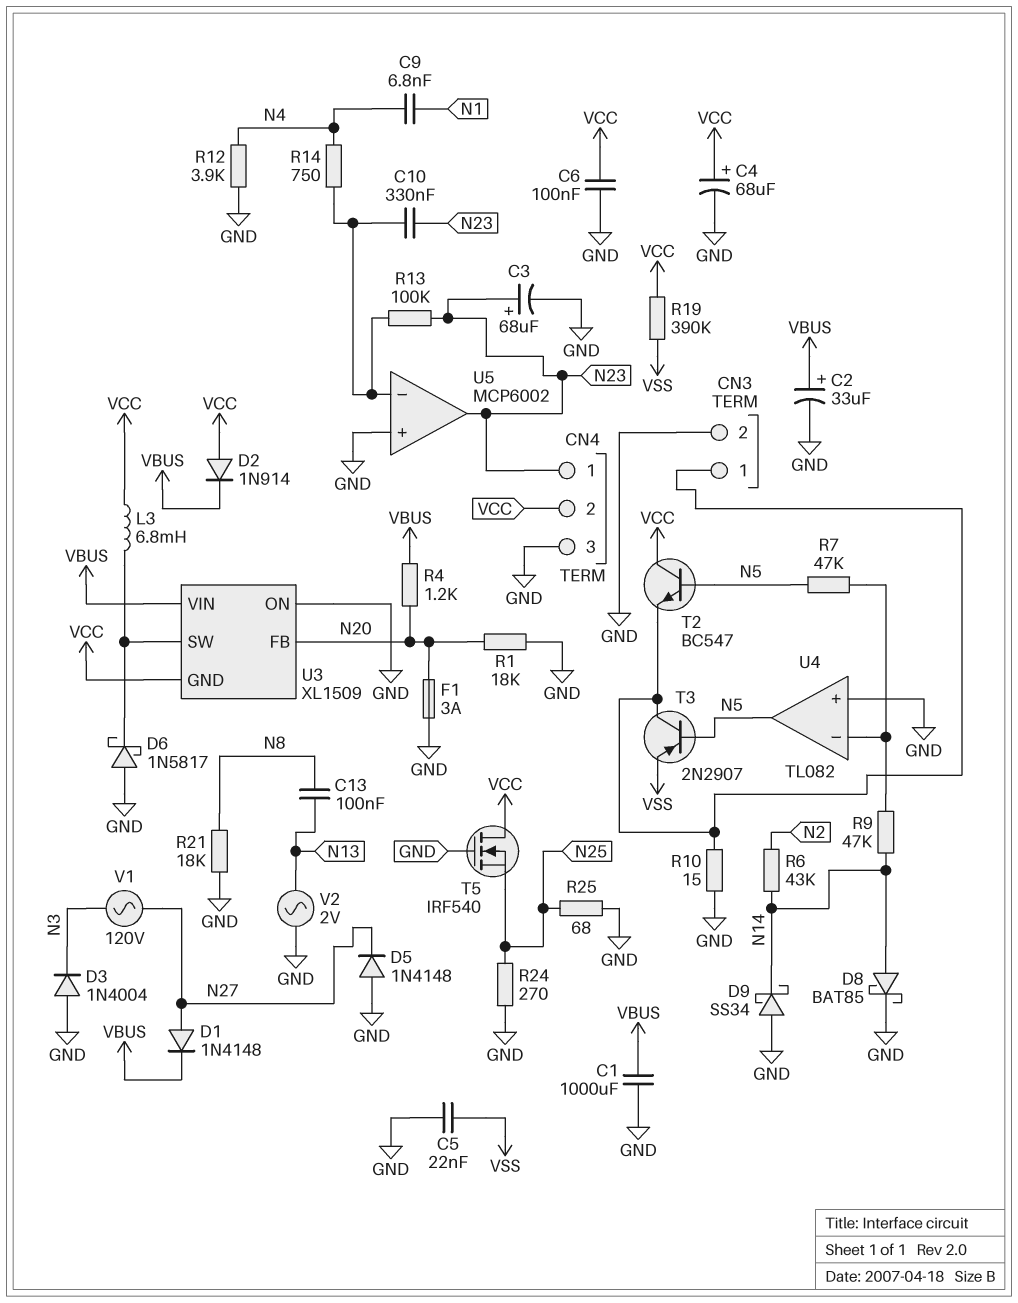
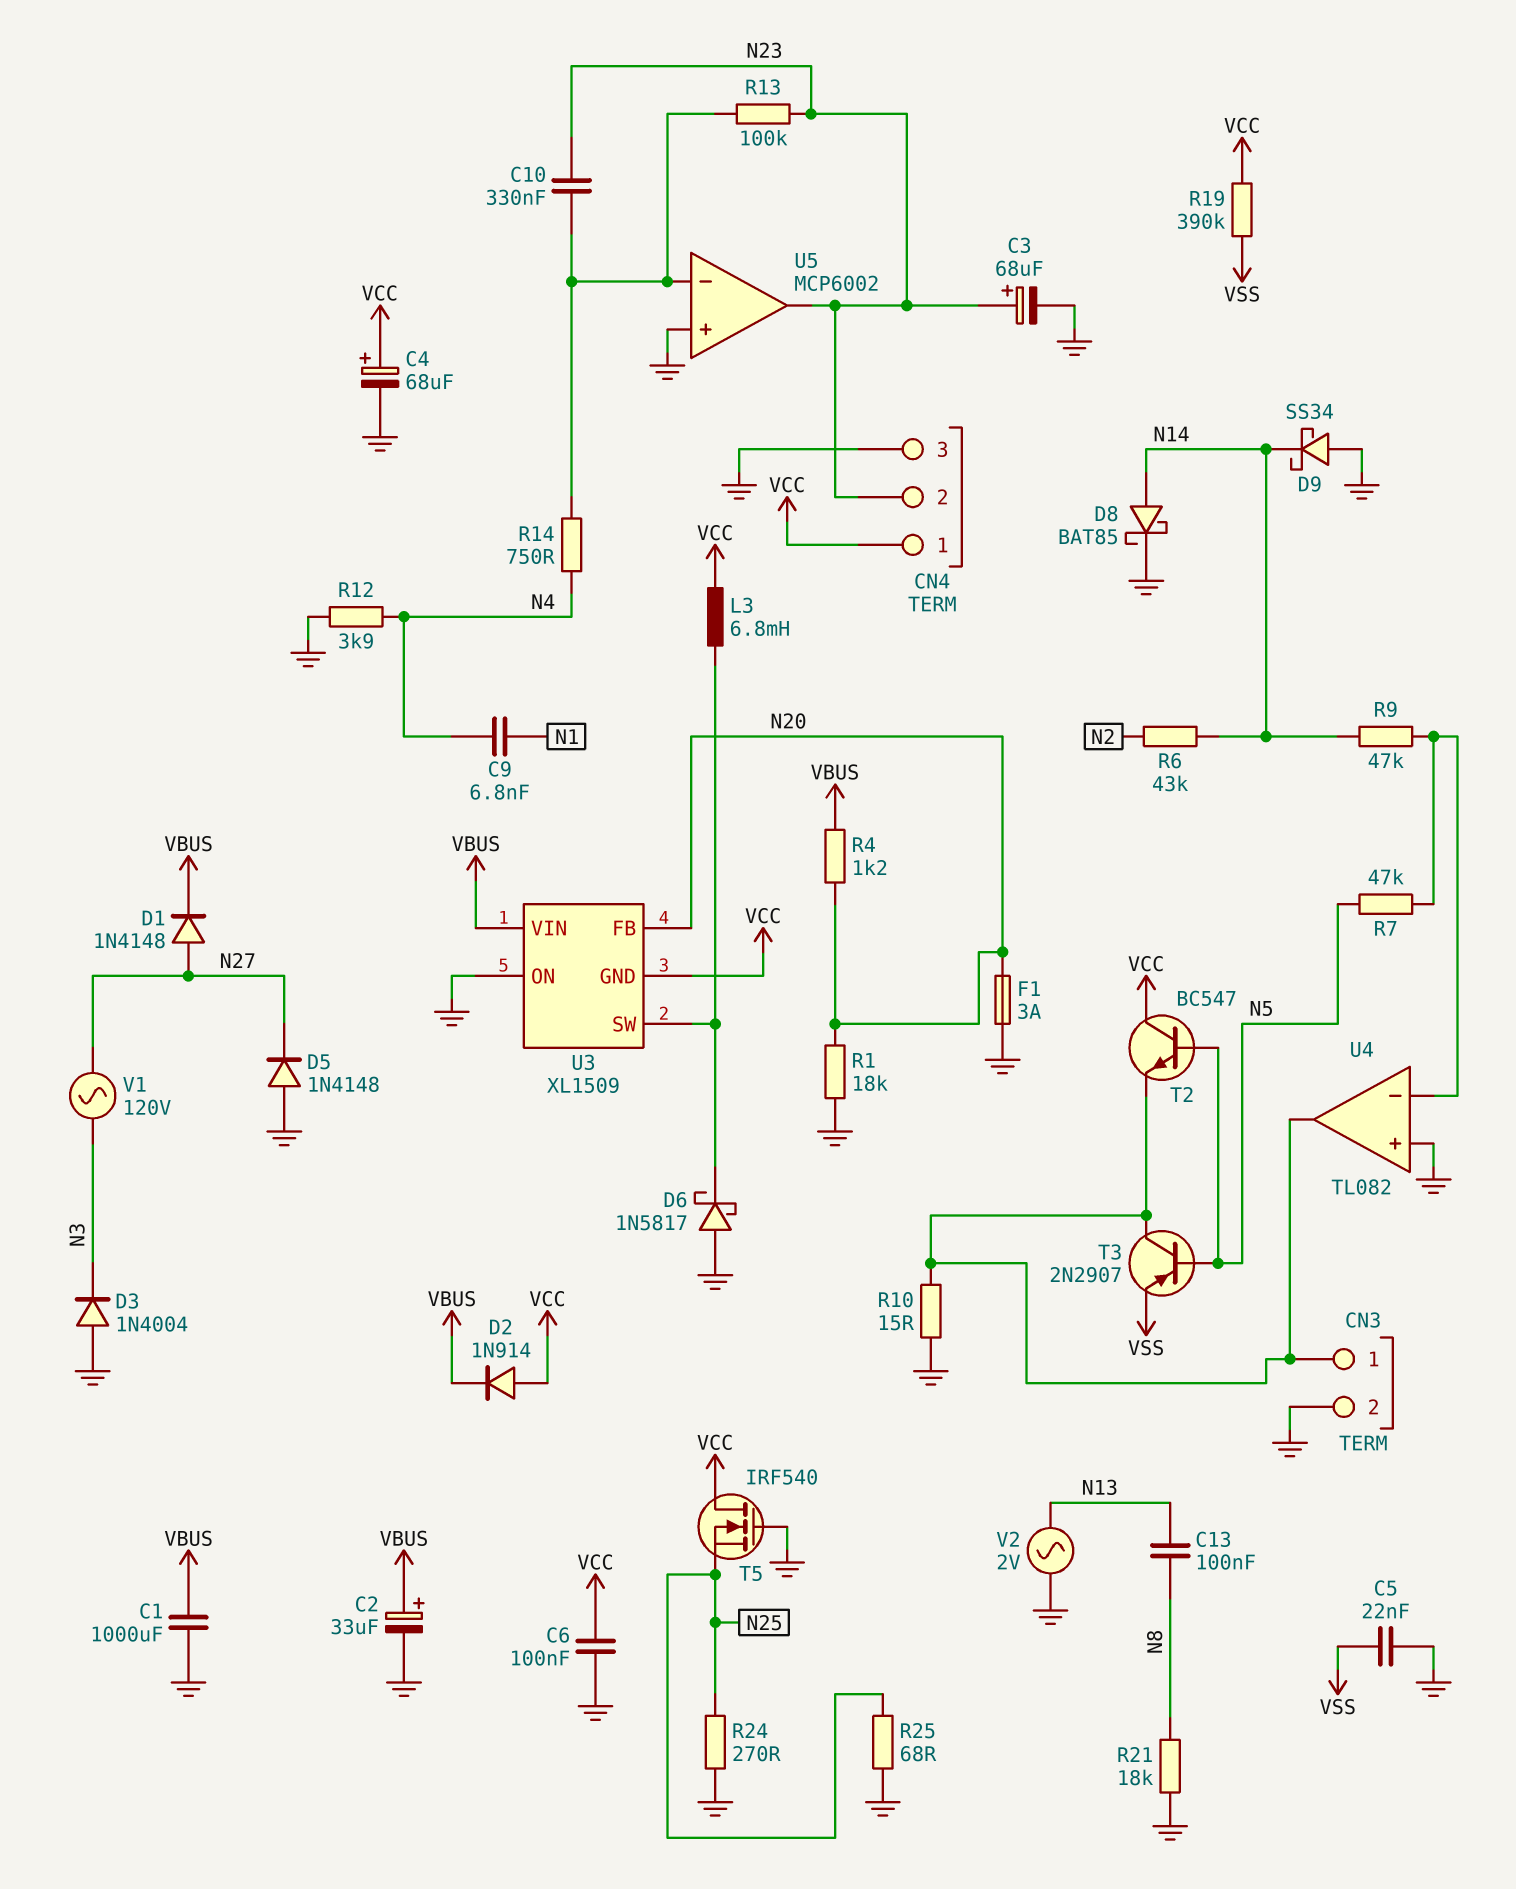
CN4 pin 1: N23 -> VCC
CN4 pin 2: VCC -> N23
U4 pin out: N5 -> CN3/1

